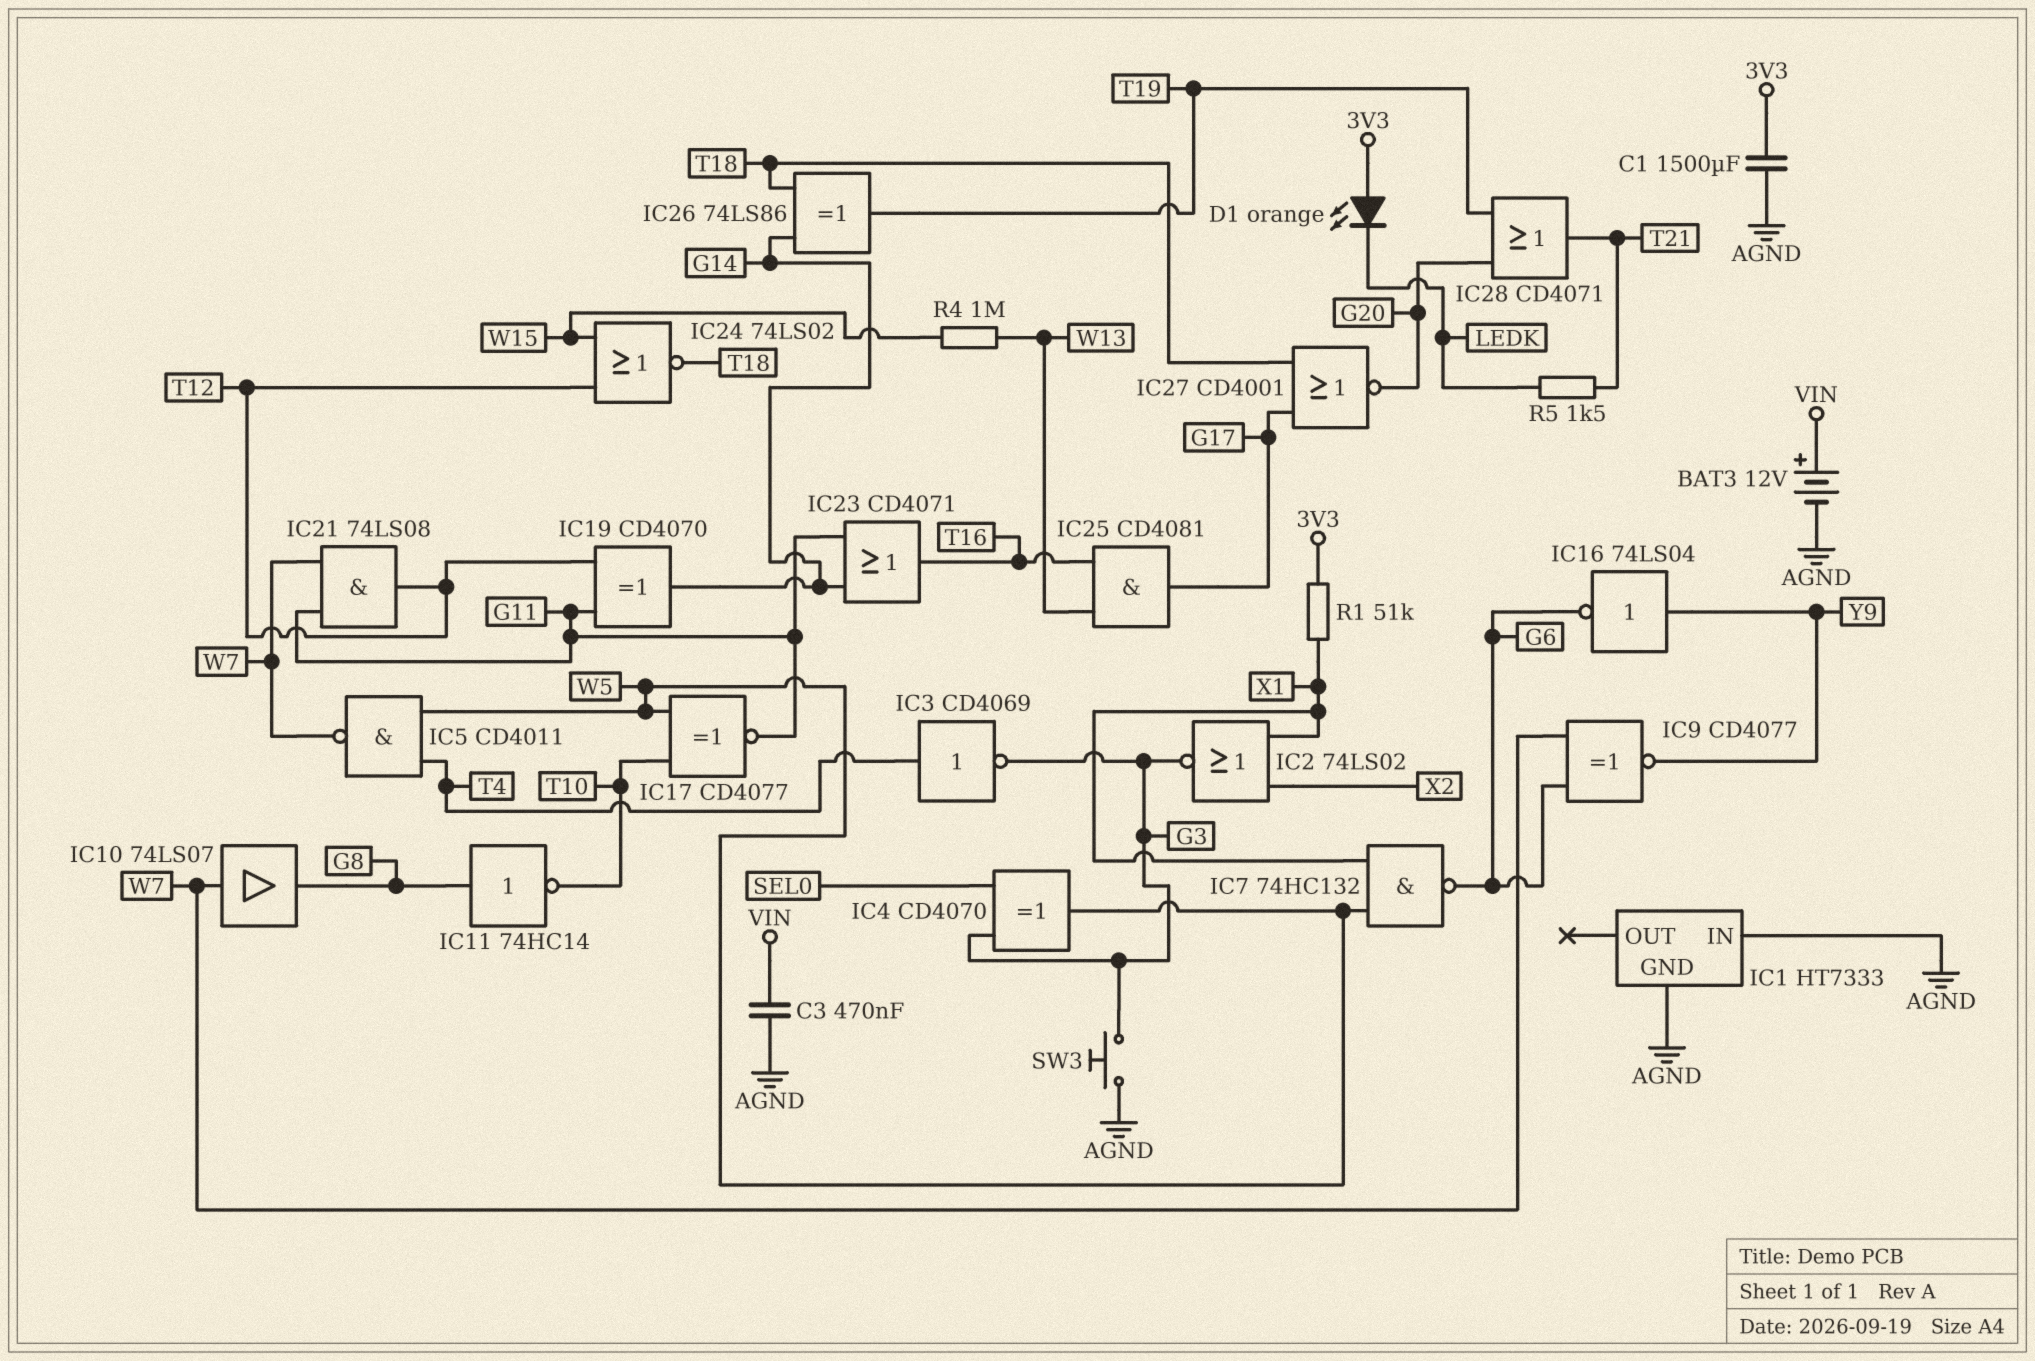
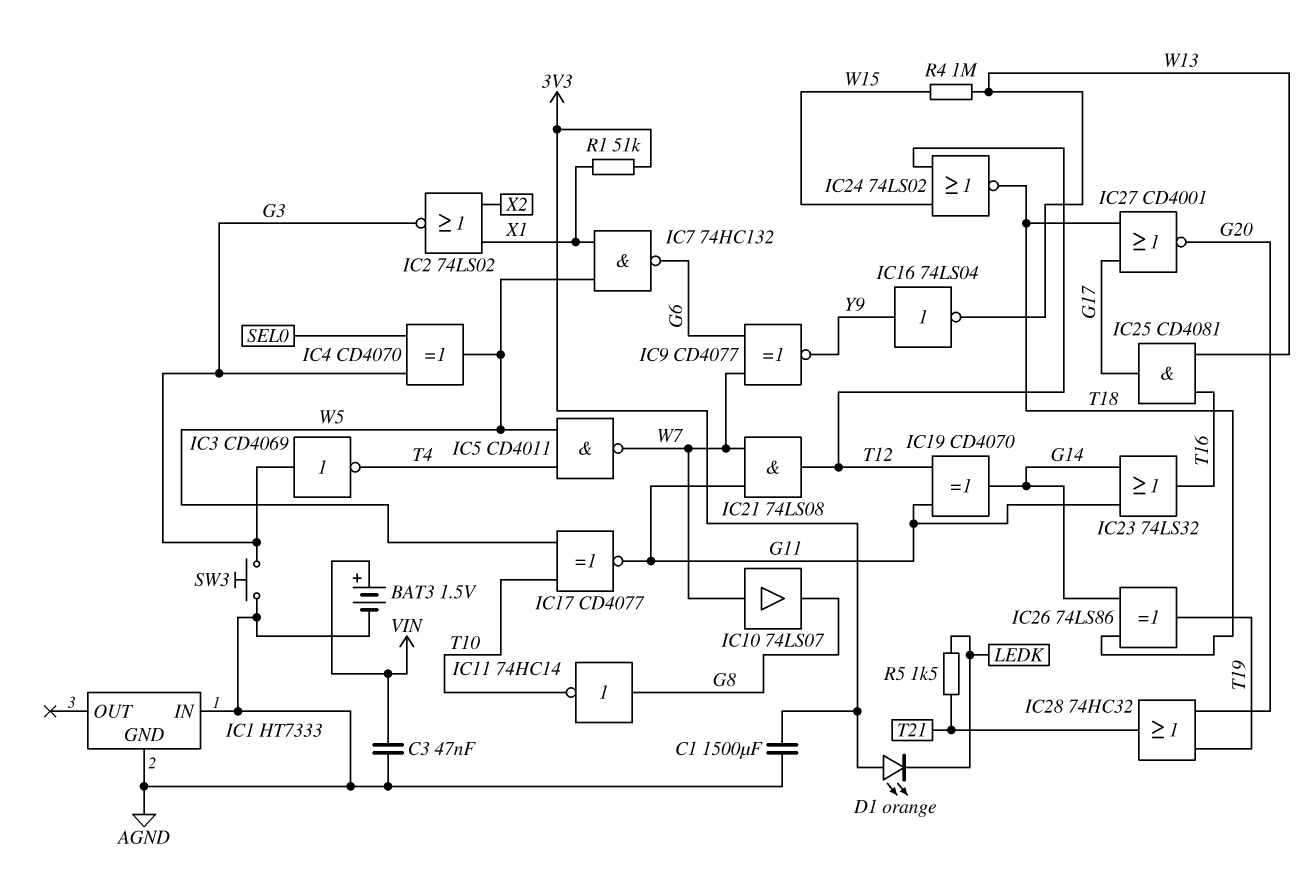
BAT3: 12V (plus VIN, minus AGND) -> 1.5V (plus VIN, minus AGND)
C3: 470nF (AGND, VIN) -> 47nF (AGND, VIN)
IC3: NOT CD4069 (in T4, out G3) -> NOT CD4069 (in G3, out T4)
IC16: NOT 74LS04 (in Y9, out G6) -> NOT 74LS04 (in Y9, out W13)
IC23: OR CD4071 (in G11, in G14, out T16) -> OR 74LS32 (in G11, in G14, out T16)
IC28: OR CD4071 (in G20, in T19, out T21) -> OR 74HC32 (in G20, in T19, out T21)

